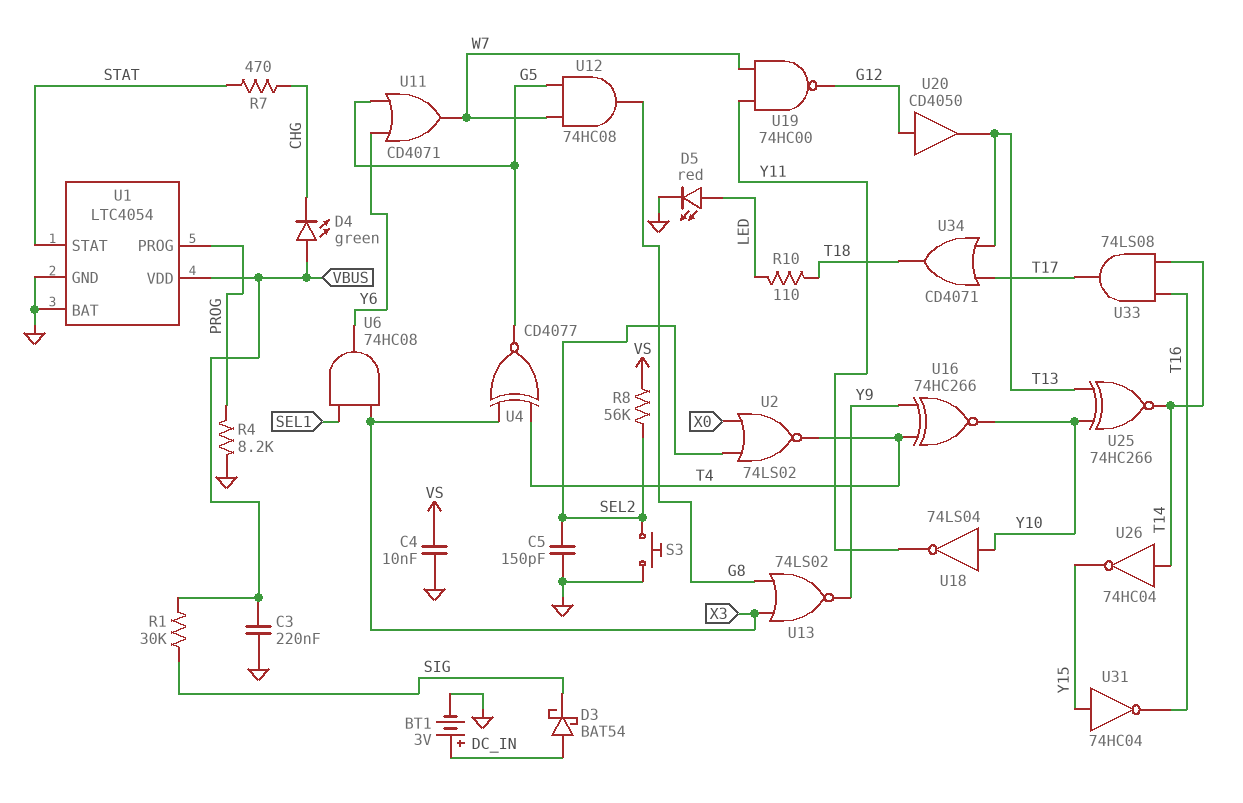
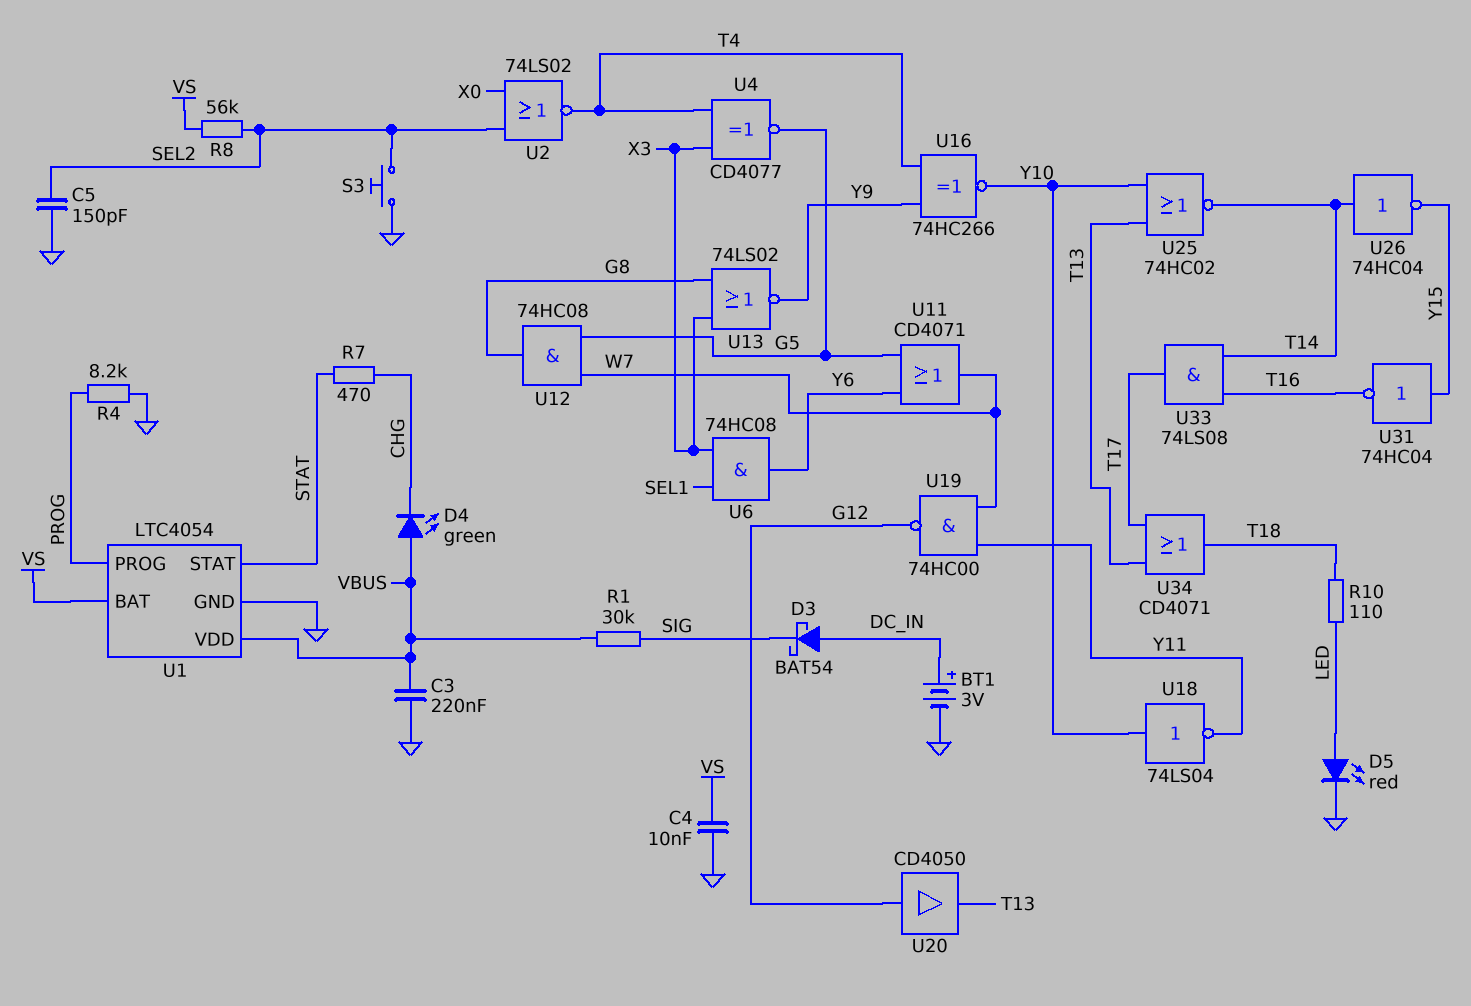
U1 pin BAT: GND -> VS
U25: XNOR 74HC266 (in T13, in Y10, out T14) -> NOR 74HC02 (in T13, in Y10, out T14)

